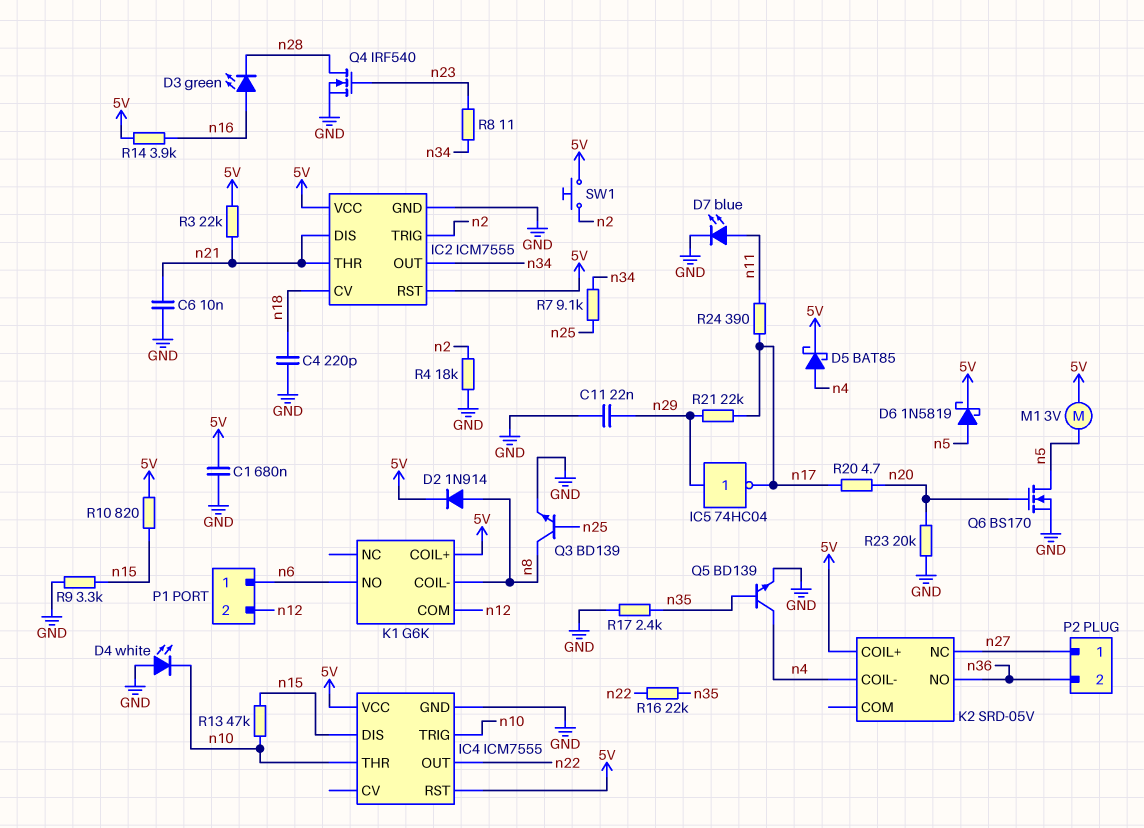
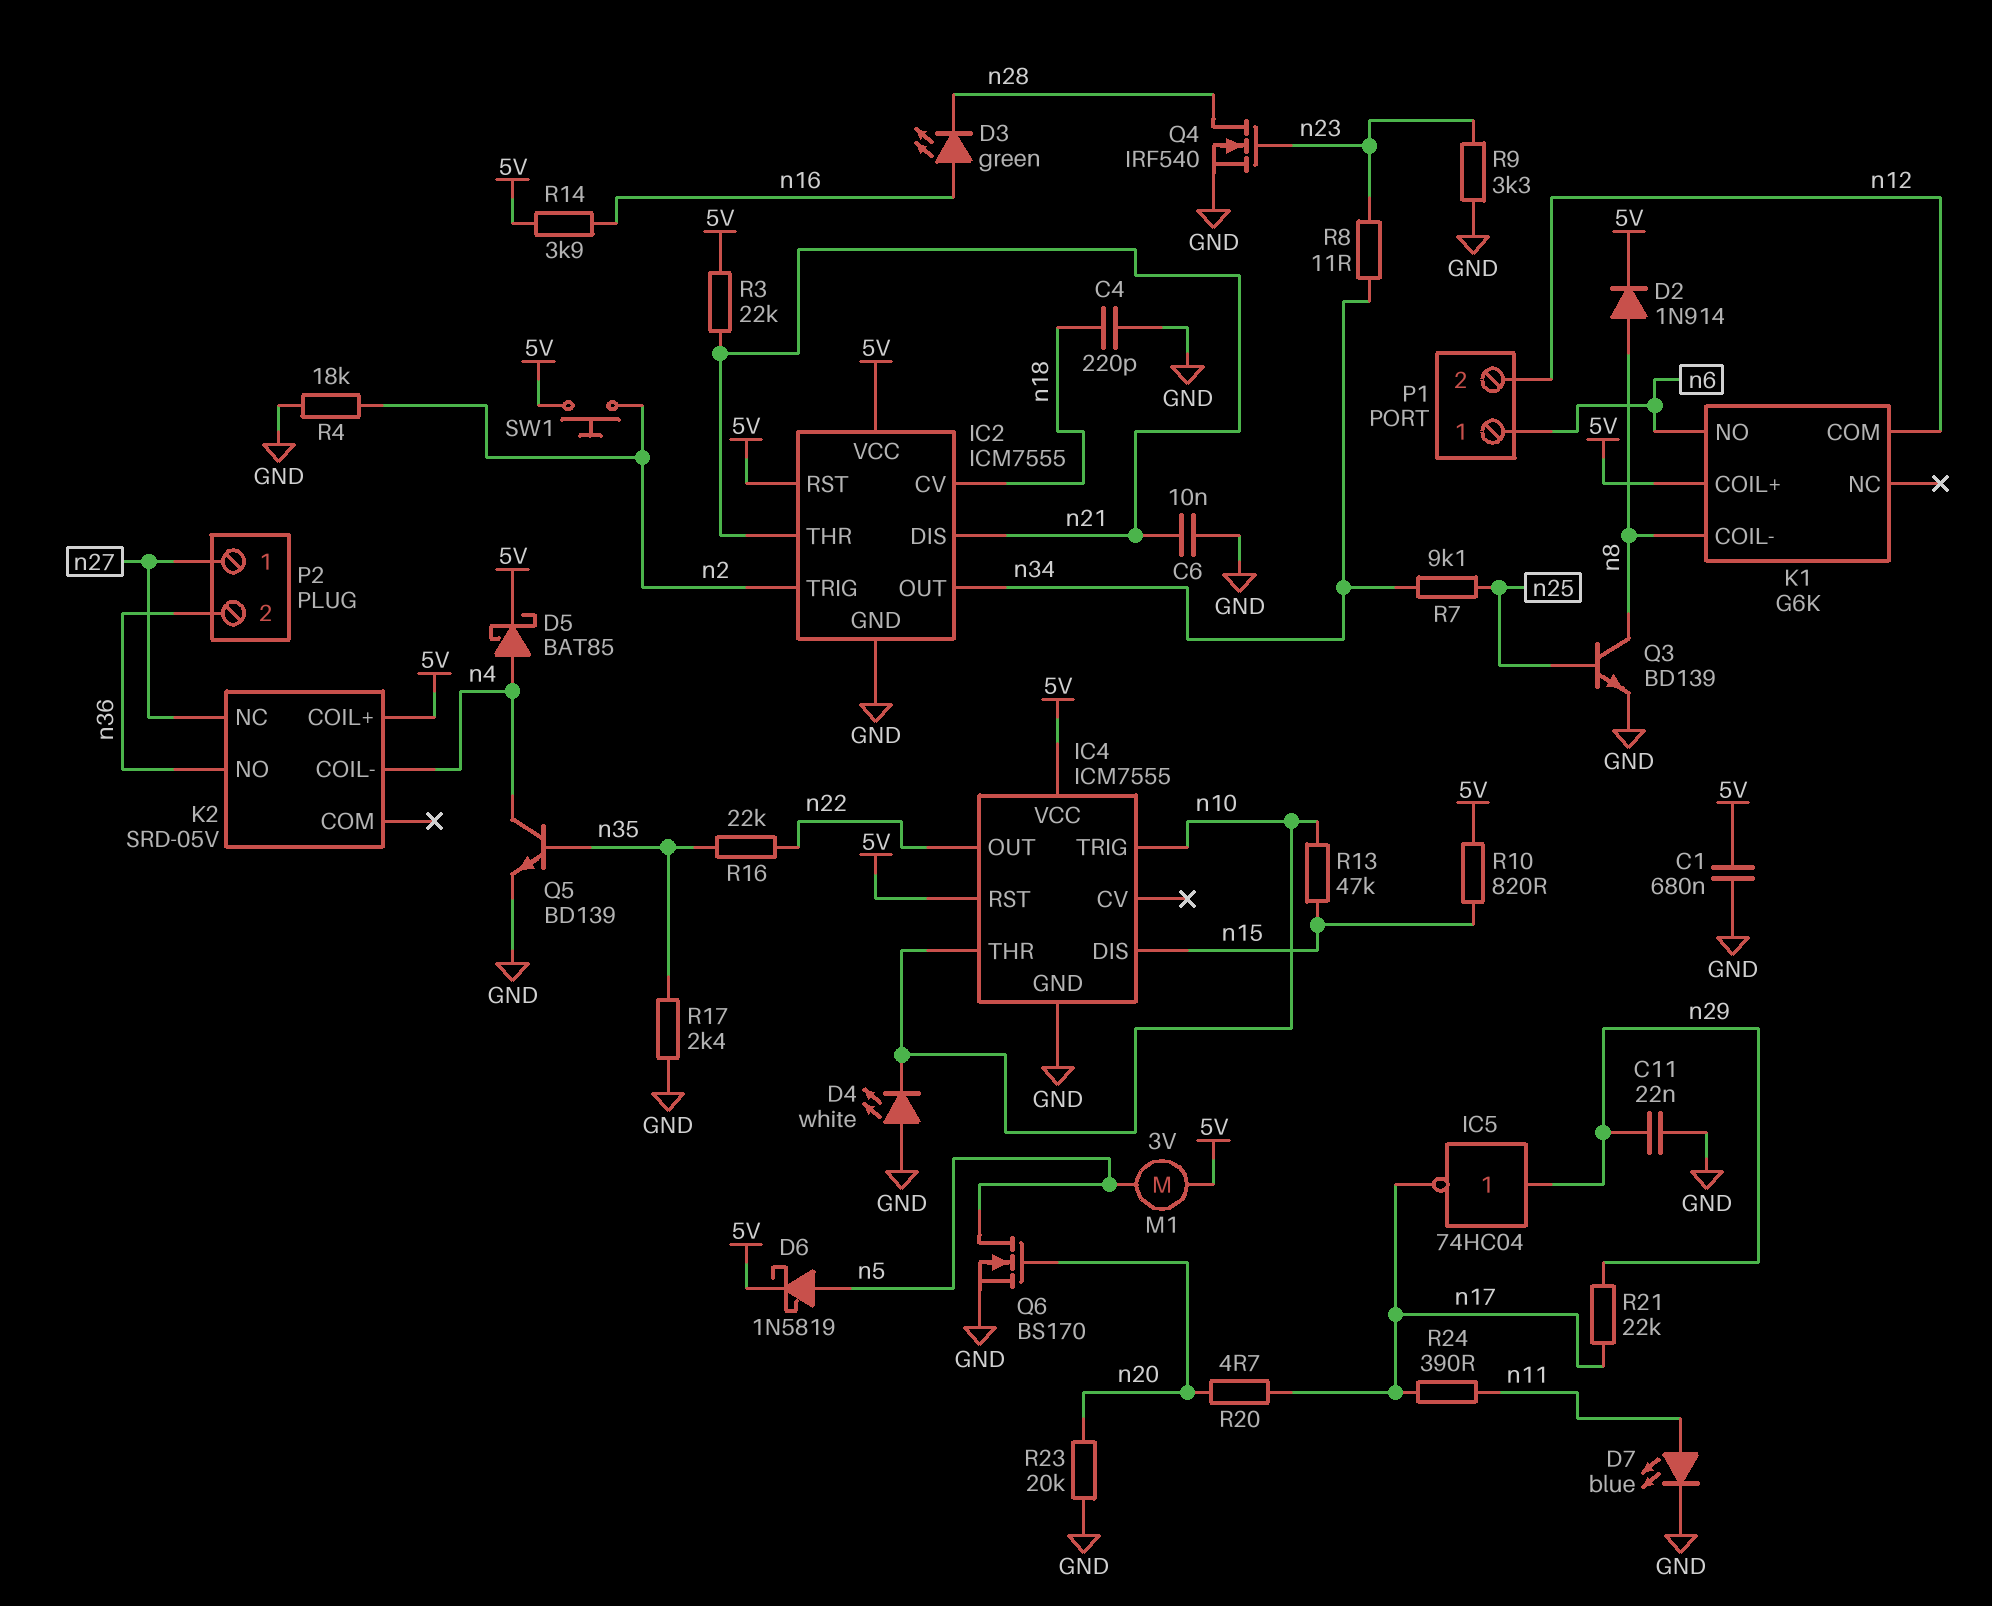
R9: 3.3k (GND, n15) -> 3.3k (GND, n23)

